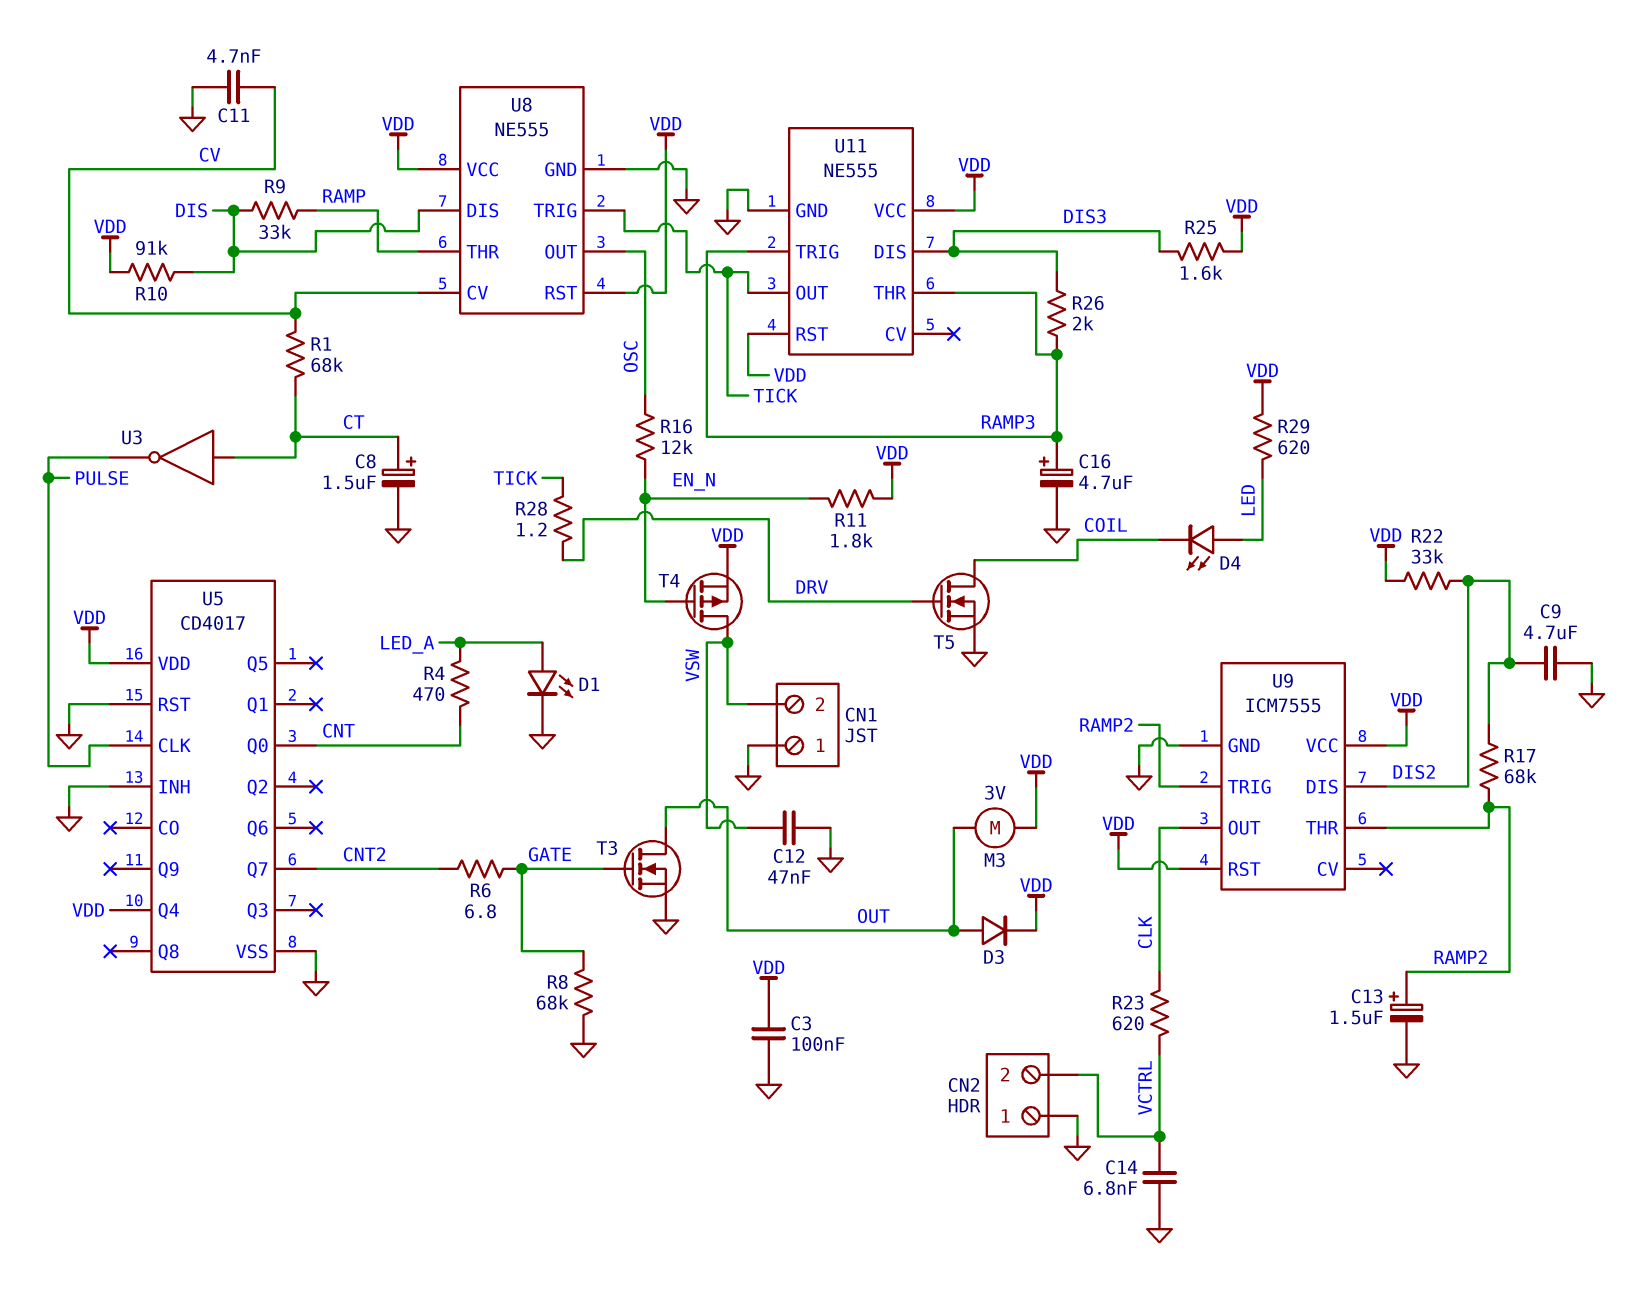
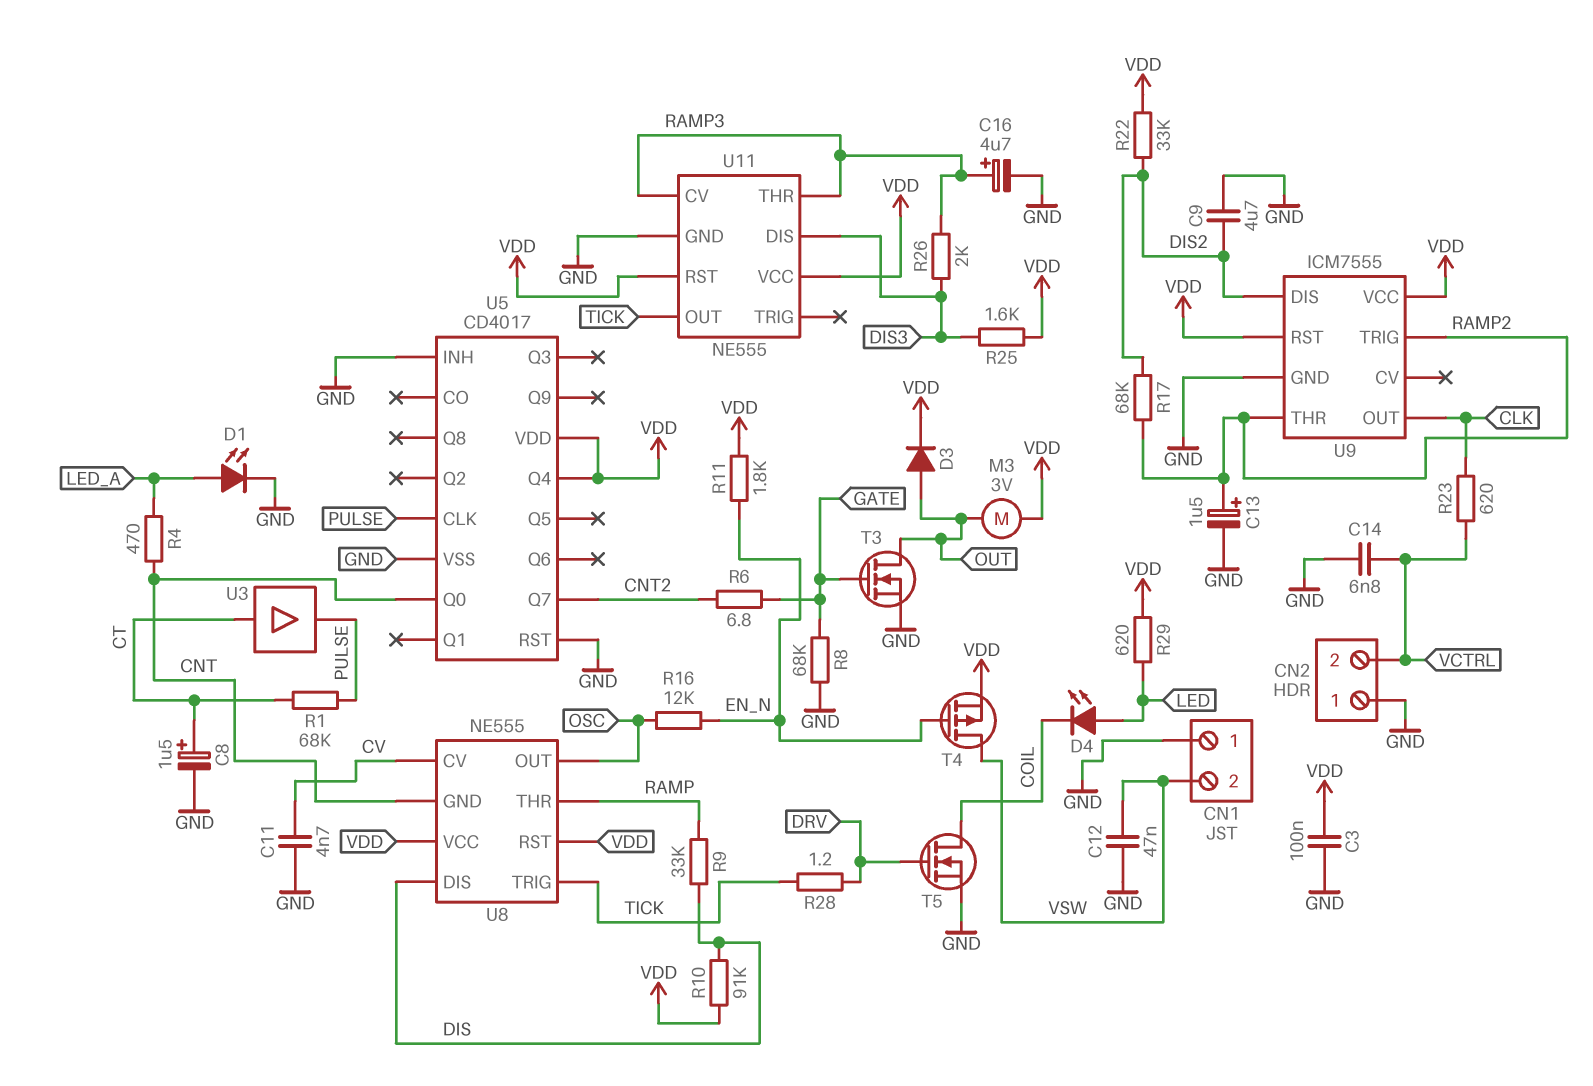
R1: 68k (CT, CV) -> 68k (CT, PULSE)
U3: NOT (in CT, out PULSE) -> buffer (in CT, out PULSE)
U8 pin GND: GND -> CNT
U11 pin CV: none -> RAMP3
U11 pin TRIG: RAMP3 -> none

